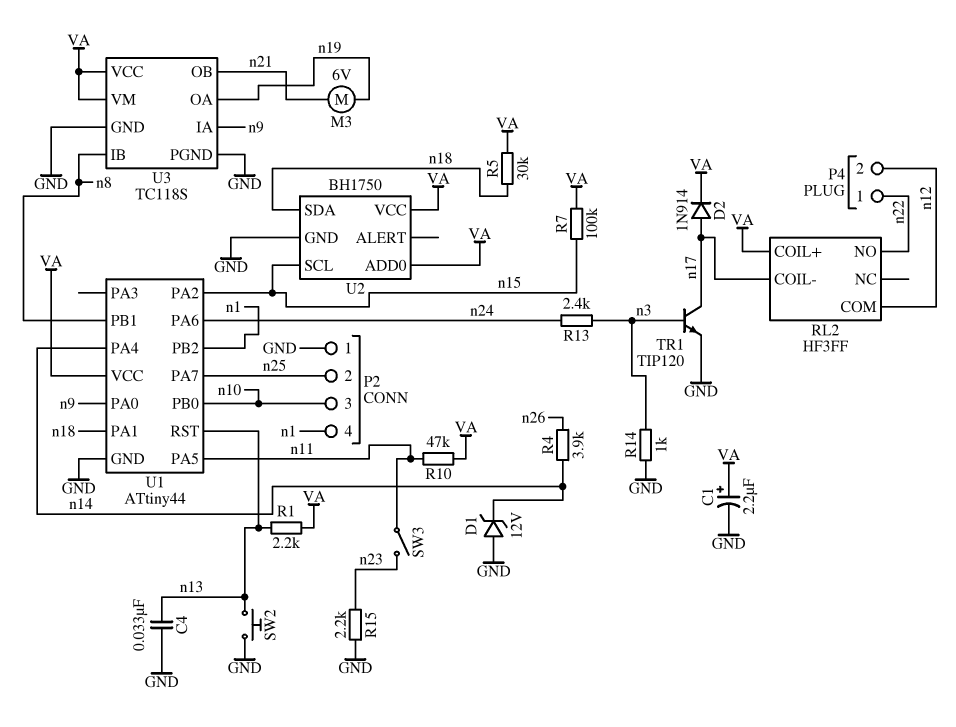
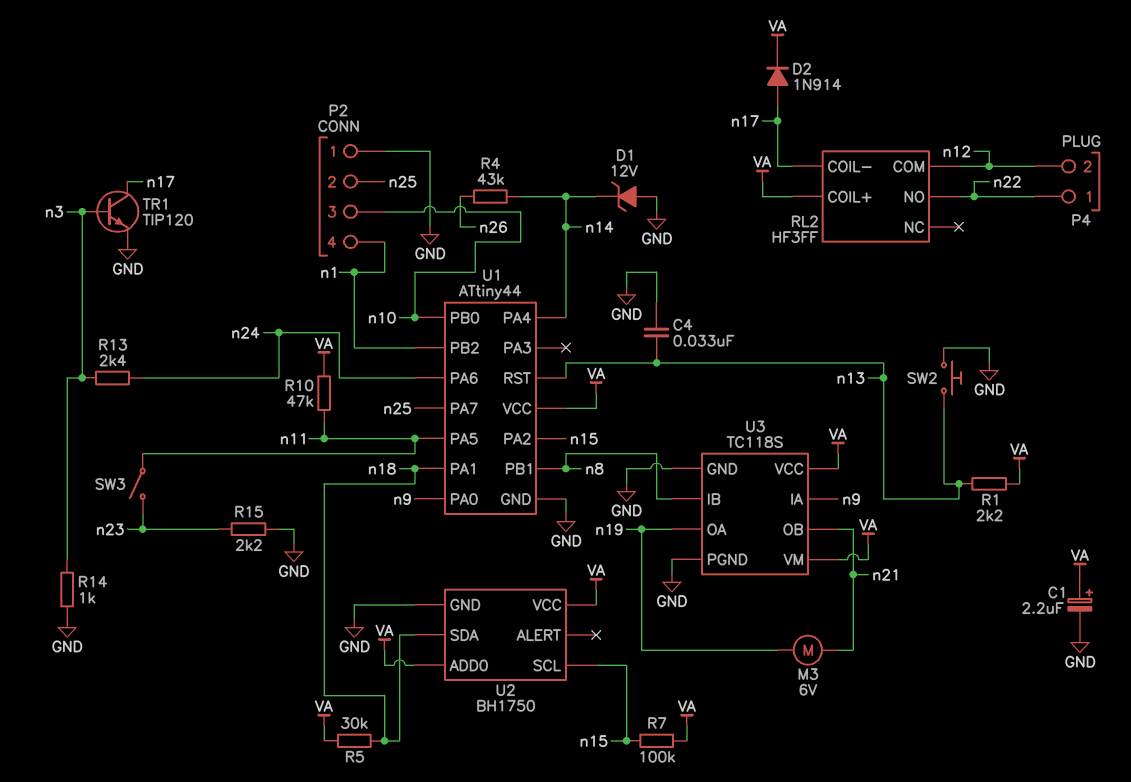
R4: 3.9k (n14, n26) -> 43k (n14, n26)

